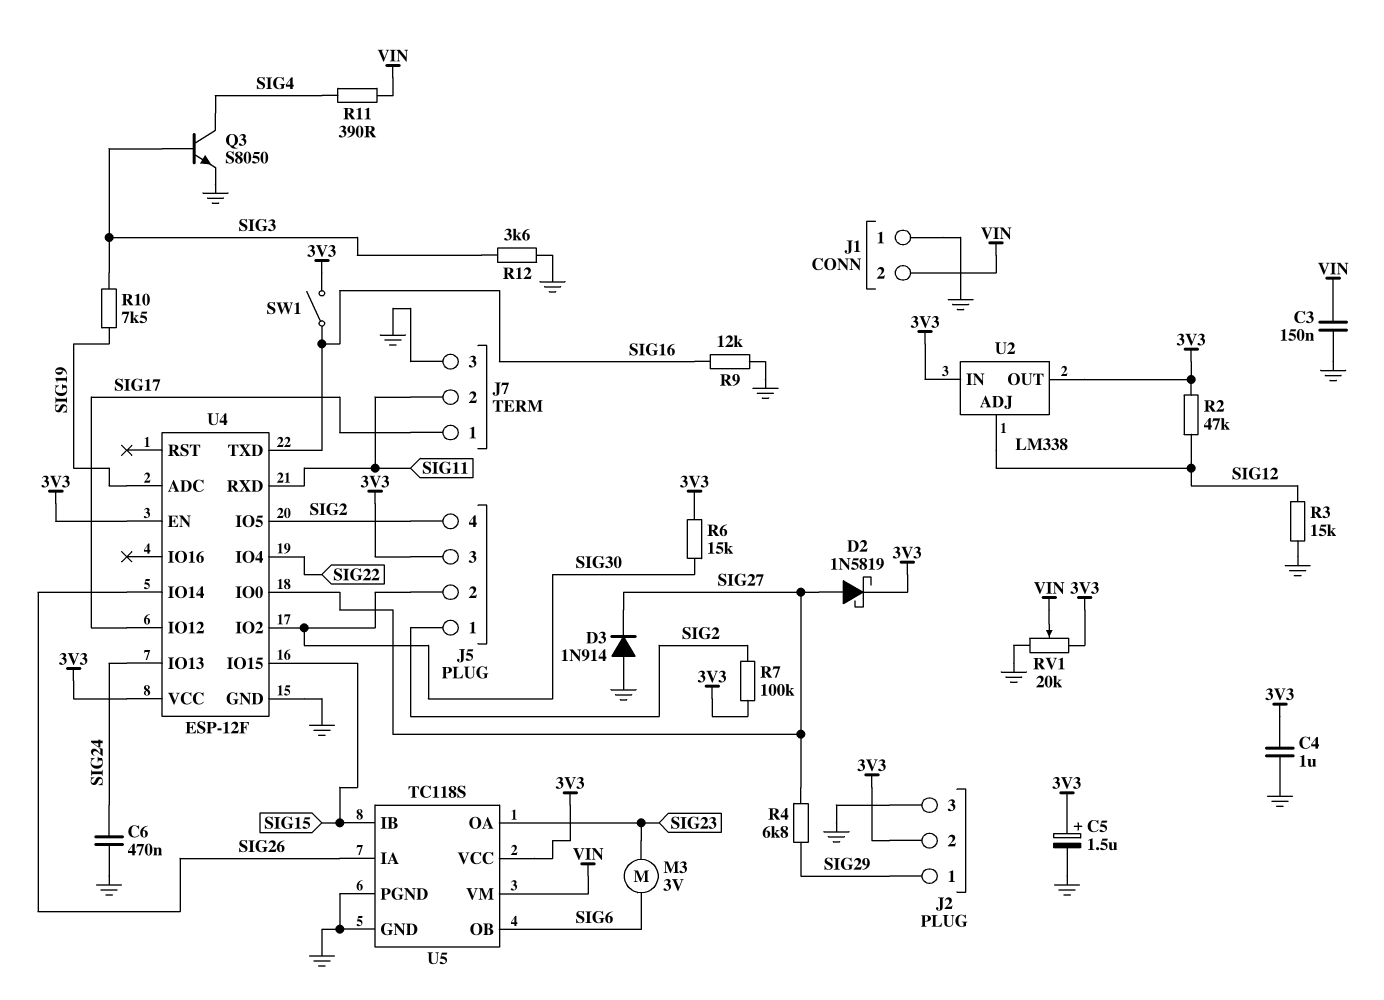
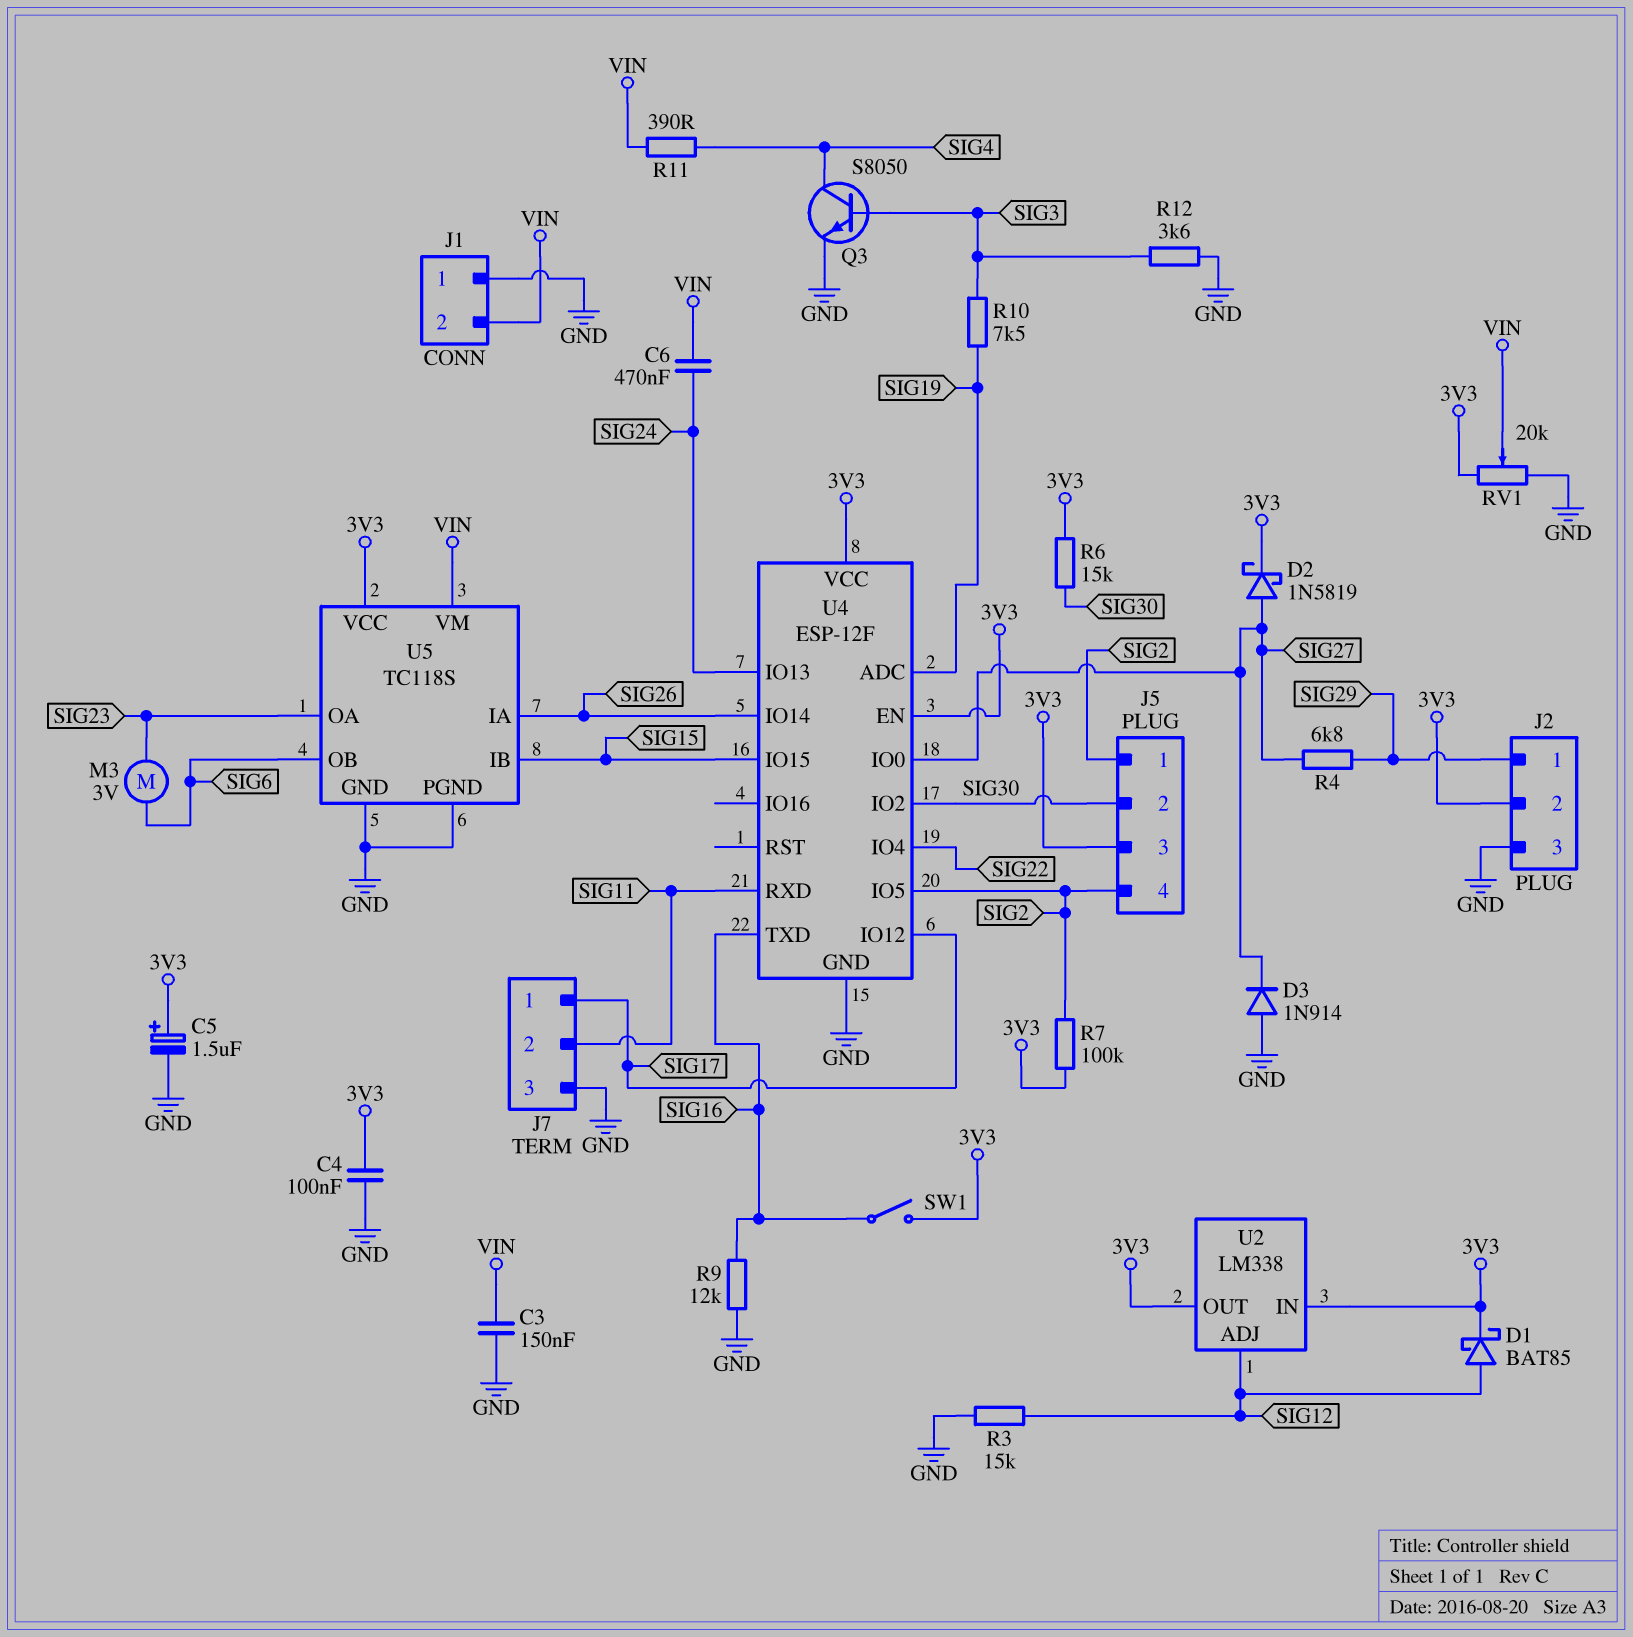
C4: 1uF (3V3, GND) -> 100nF (3V3, GND)
C6: 470nF (GND, SIG24) -> 470nF (SIG24, VIN)
D1: none -> schottky BAT85 (A SIG12, K 3V3)
R2: 47k (3V3, SIG12) -> none

